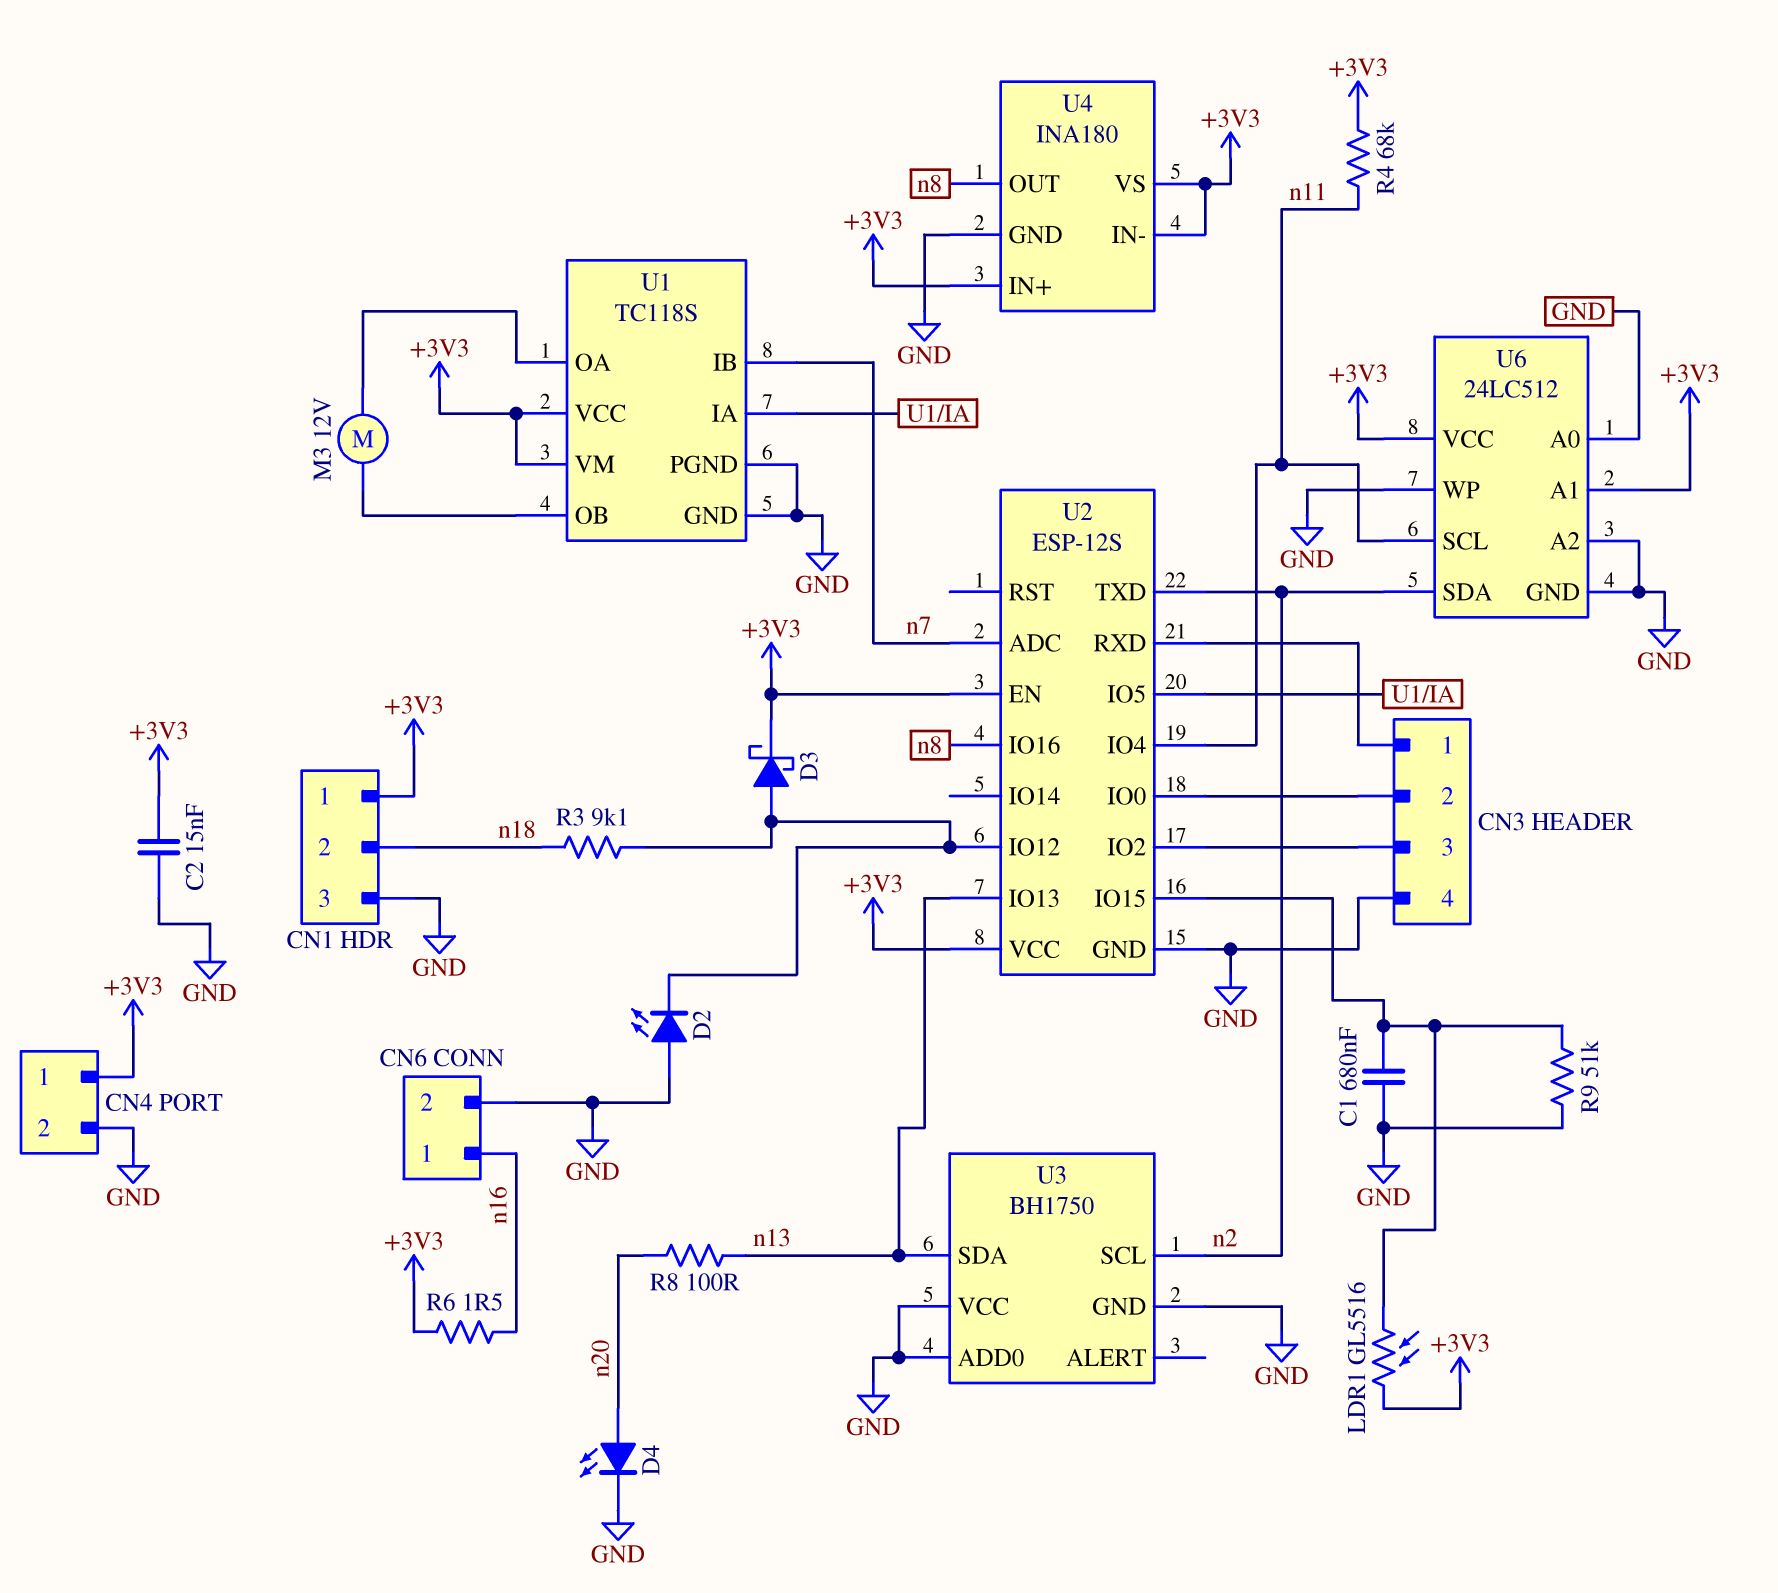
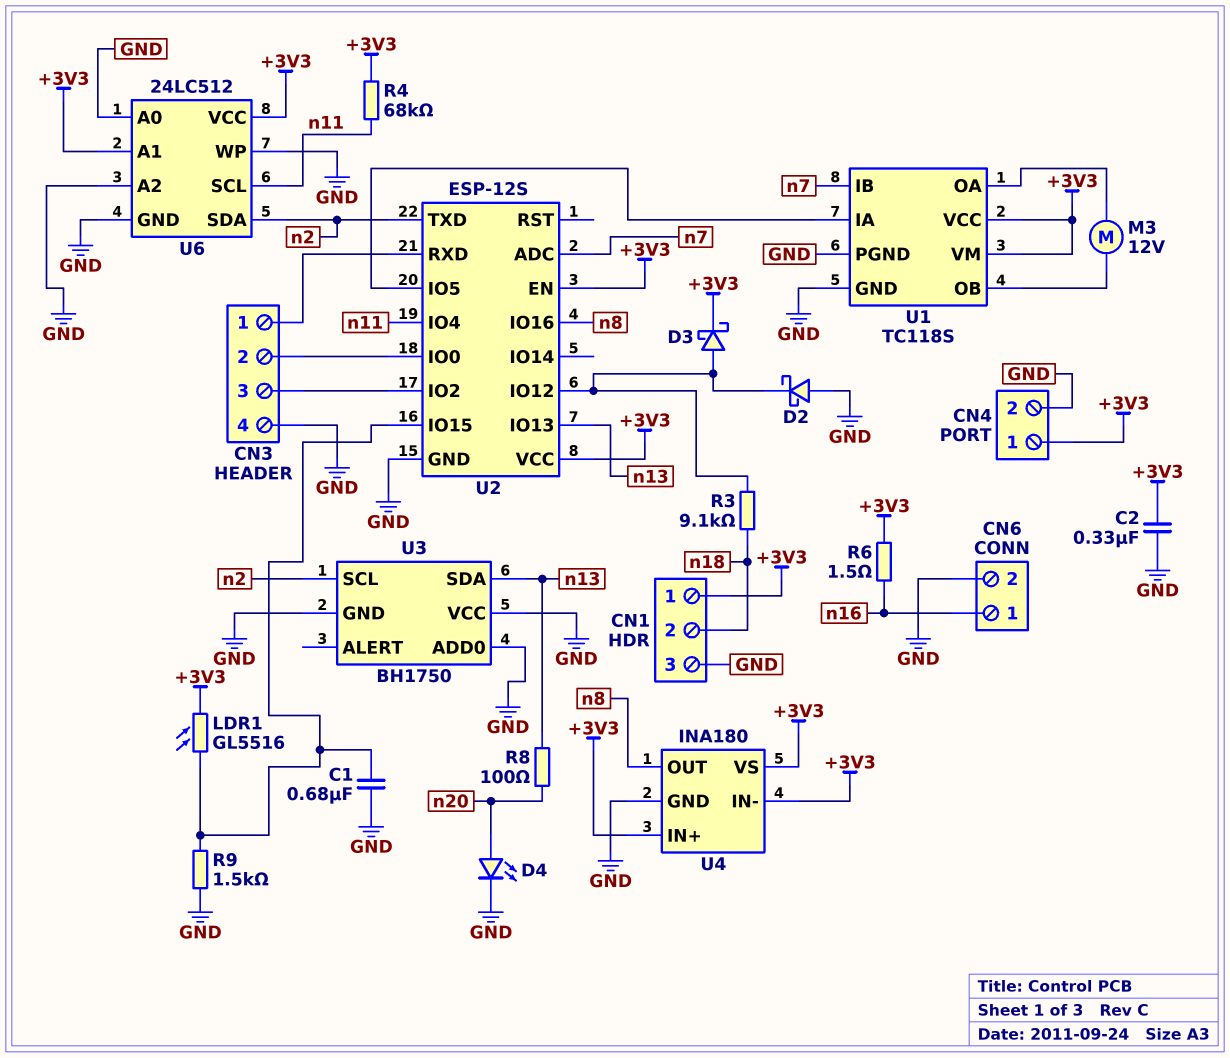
C2: 15nF (+3V3, GND) -> 330nF (+3V3, GND)
D2: LED (A GND, K U2/IO12) -> schottky (A GND, K U2/IO12)
R9: 51k (GND, U2/IO15) -> 1.5k (GND, U2/IO15)

